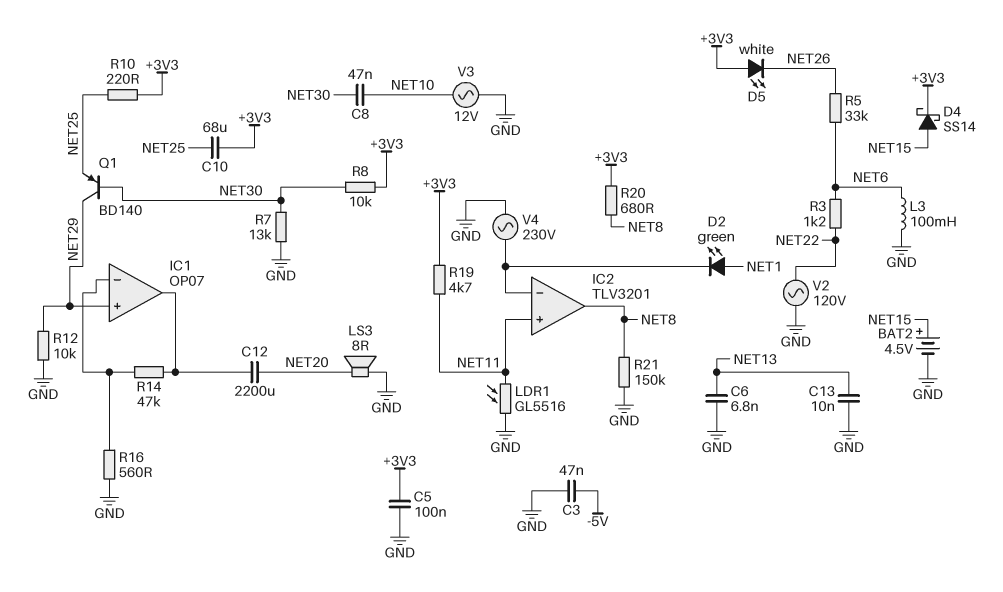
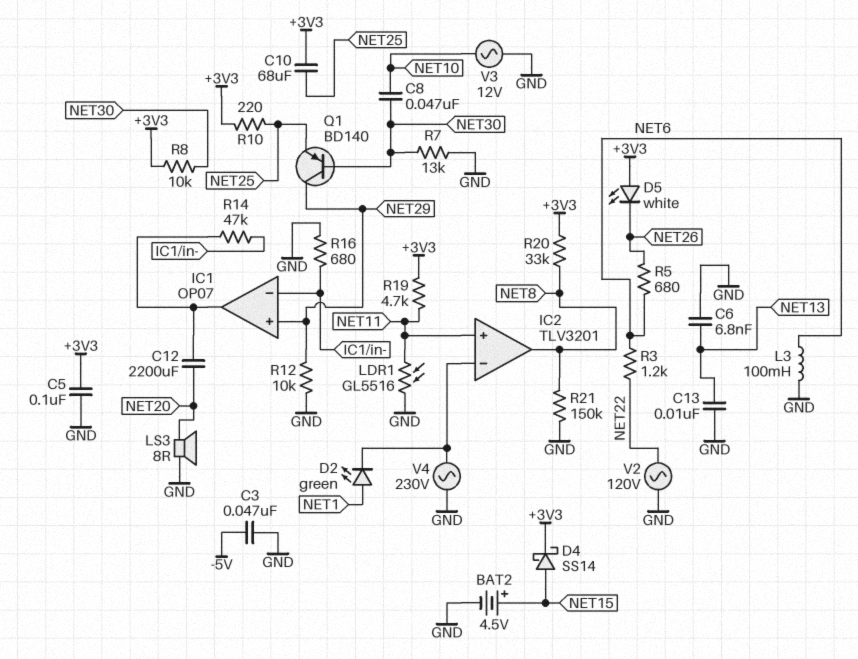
R5: 33k (NET6, NET26) -> 680 (NET6, NET26)
R16: 560 (GND, IC1/in-) -> 680 (GND, IC1/in-)
R20: 680 (+3V3, NET8) -> 33k (+3V3, NET8)

